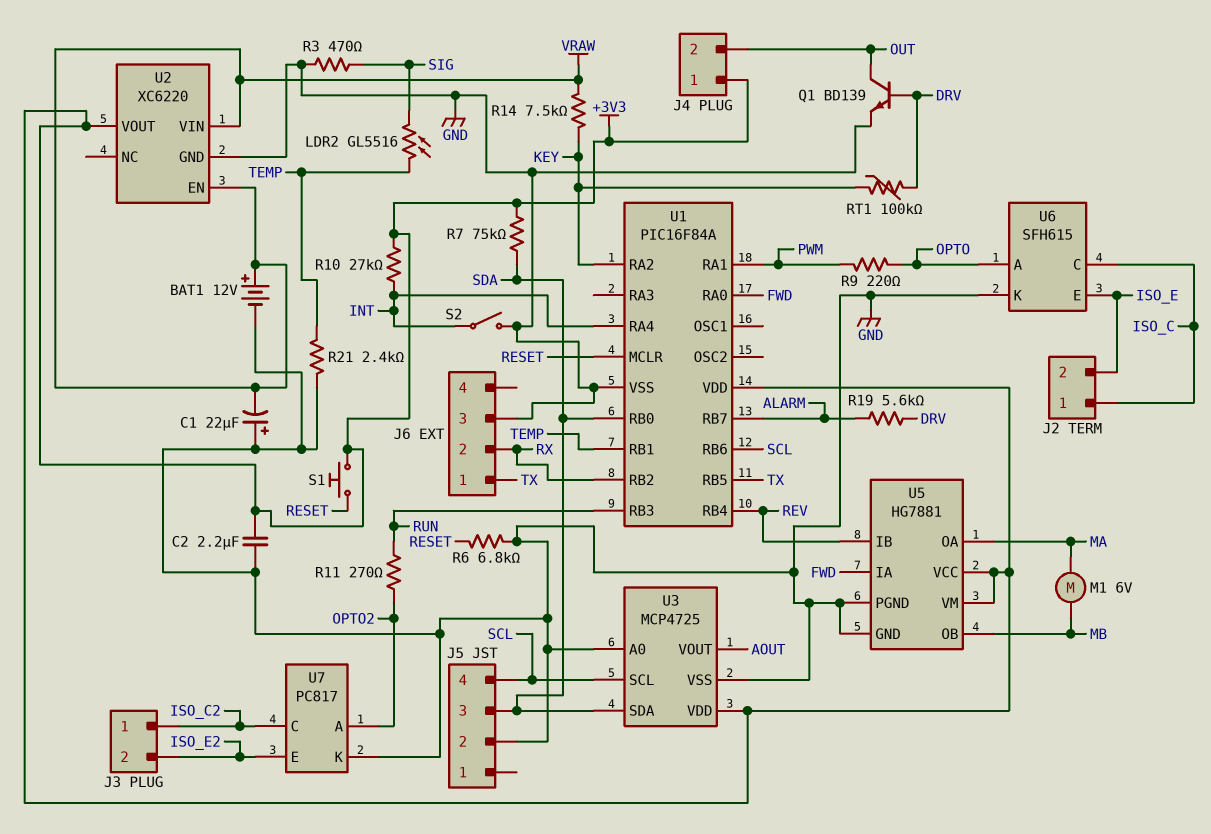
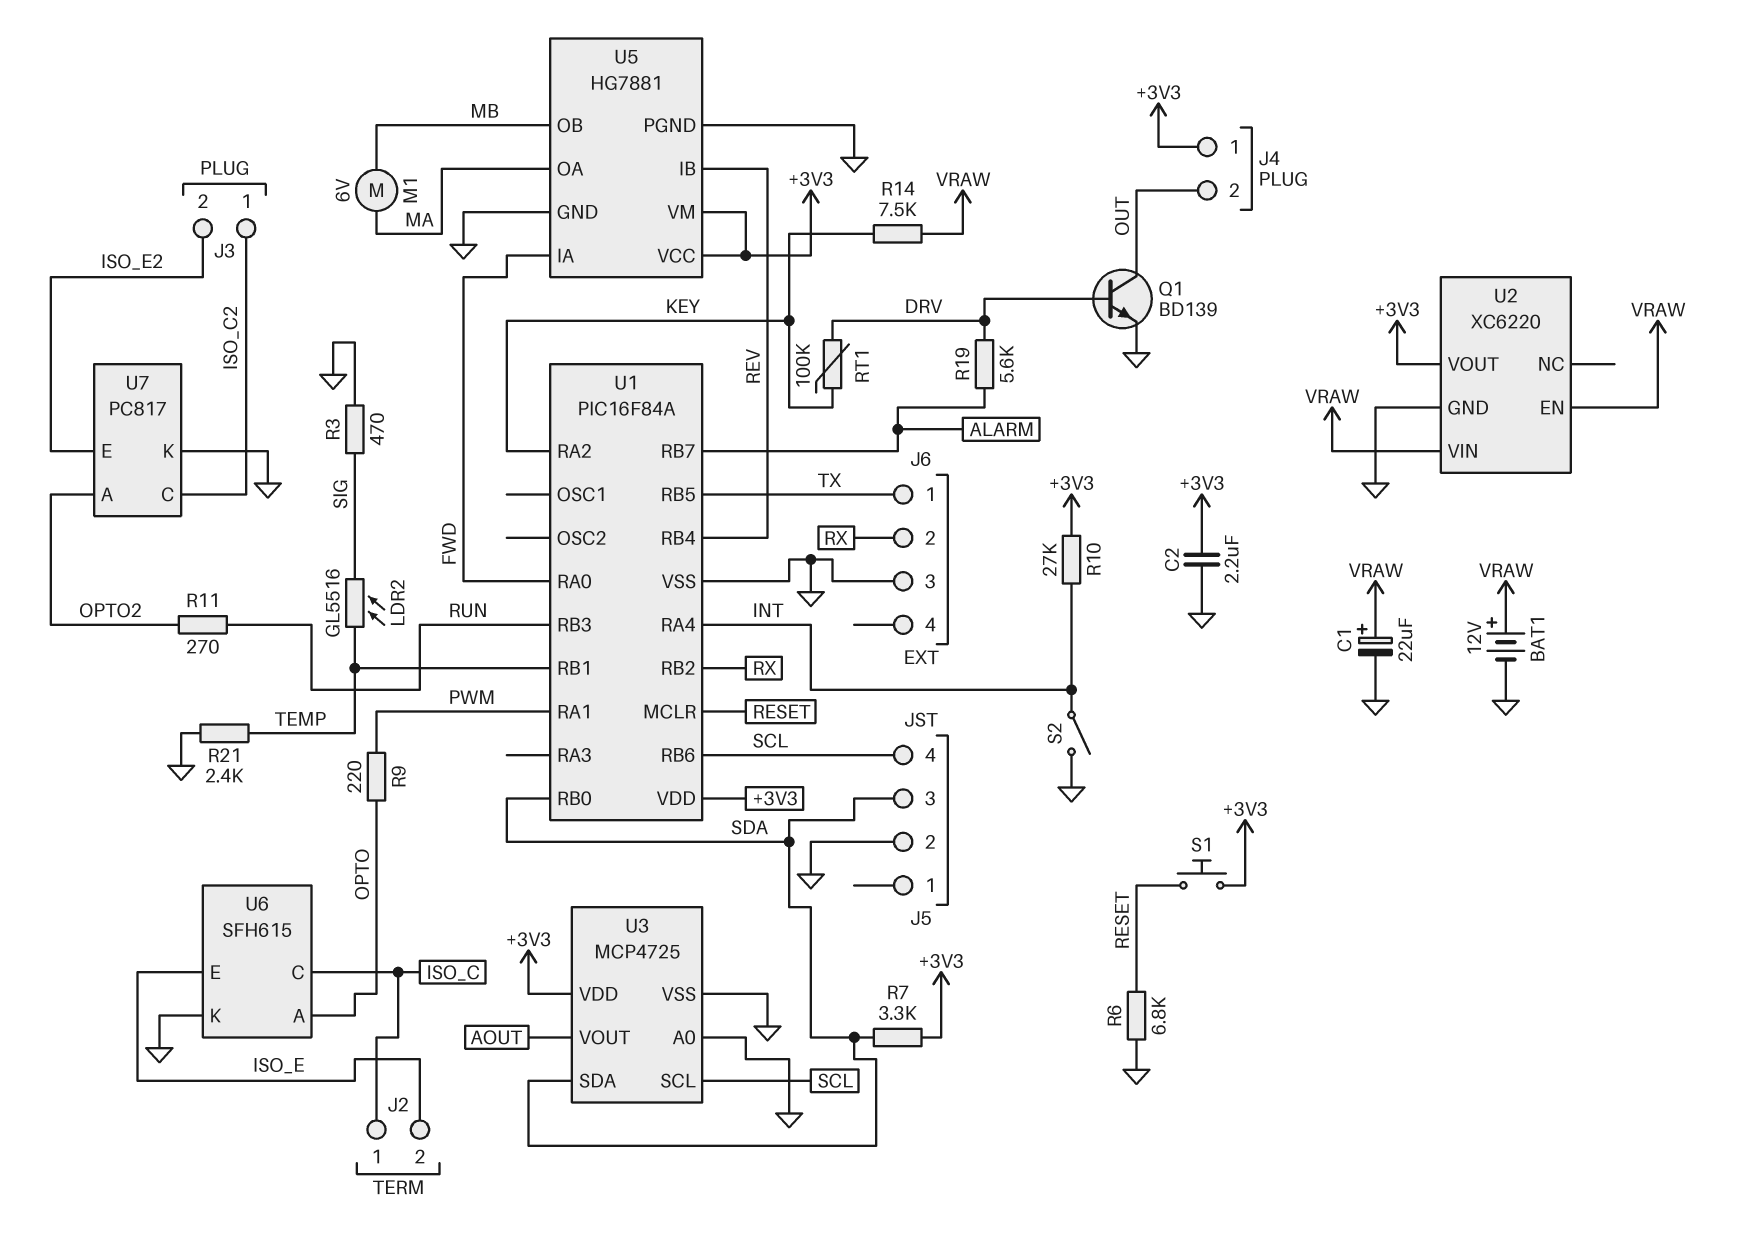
C1: 22uF (plus GND, minus VRAW) -> 22uF (plus VRAW, minus GND)
R7: 75k (+3V3, SDA) -> 3.3k (+3V3, SDA)

